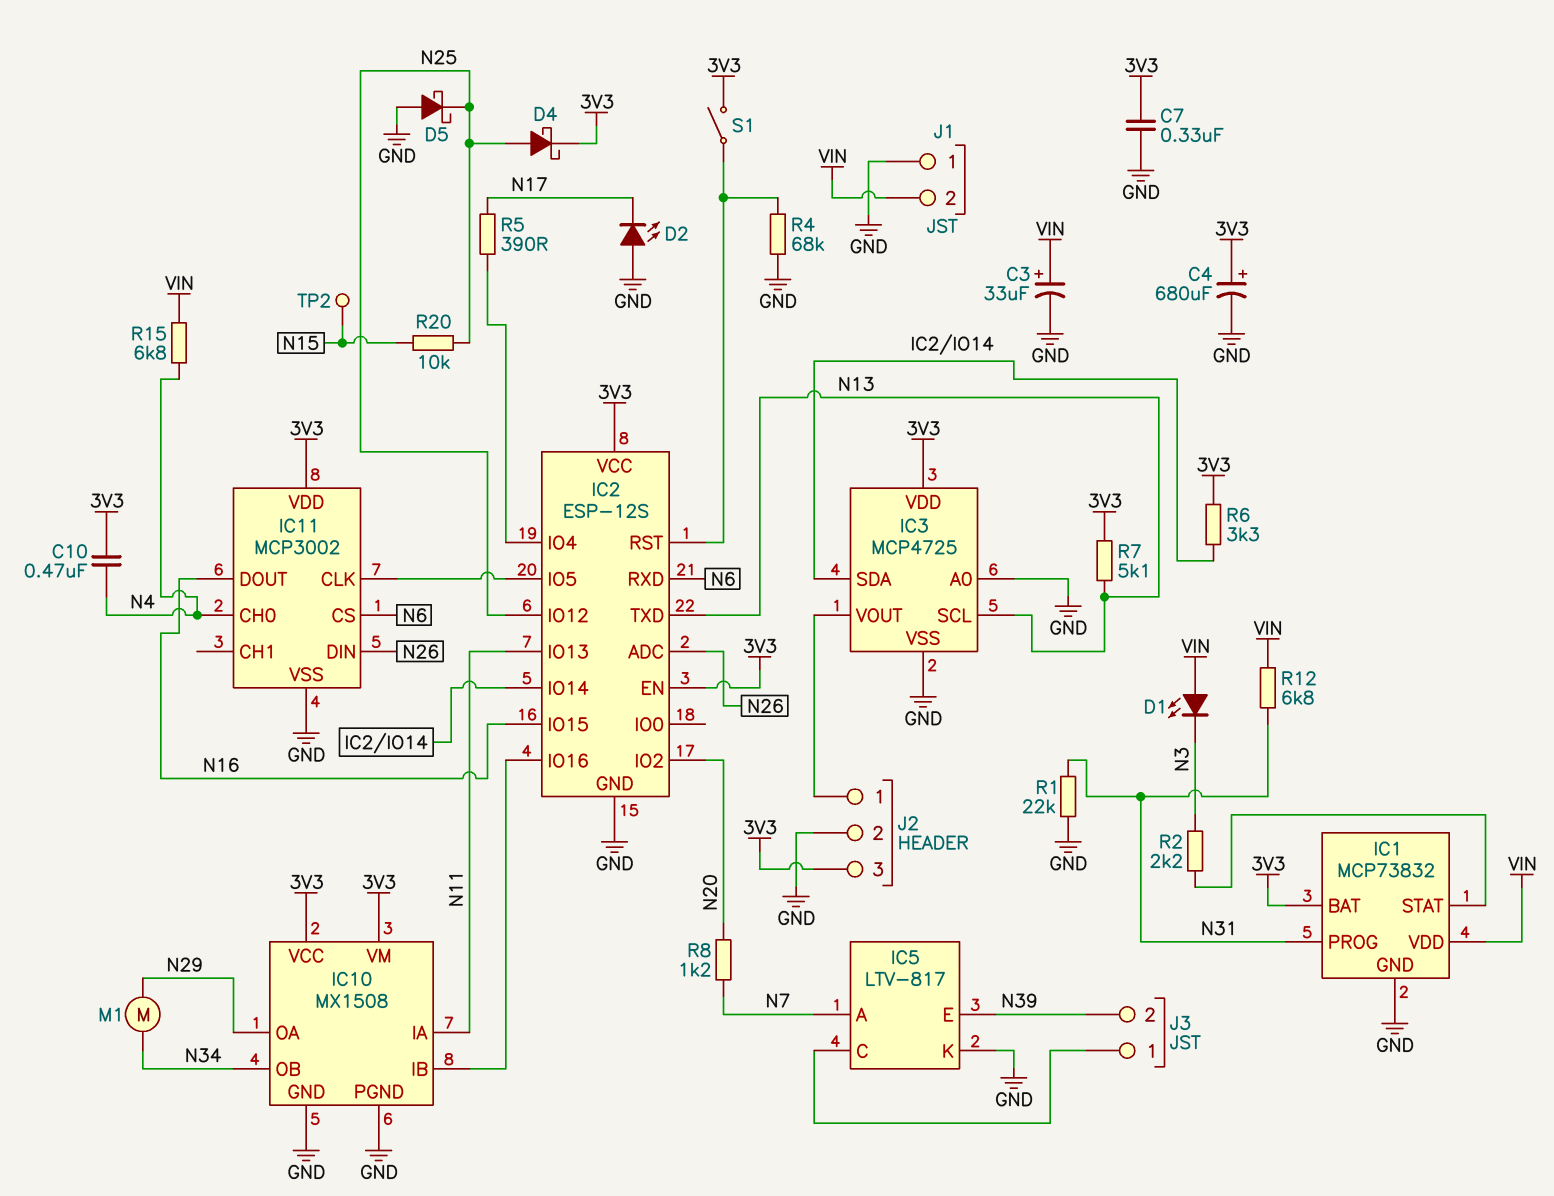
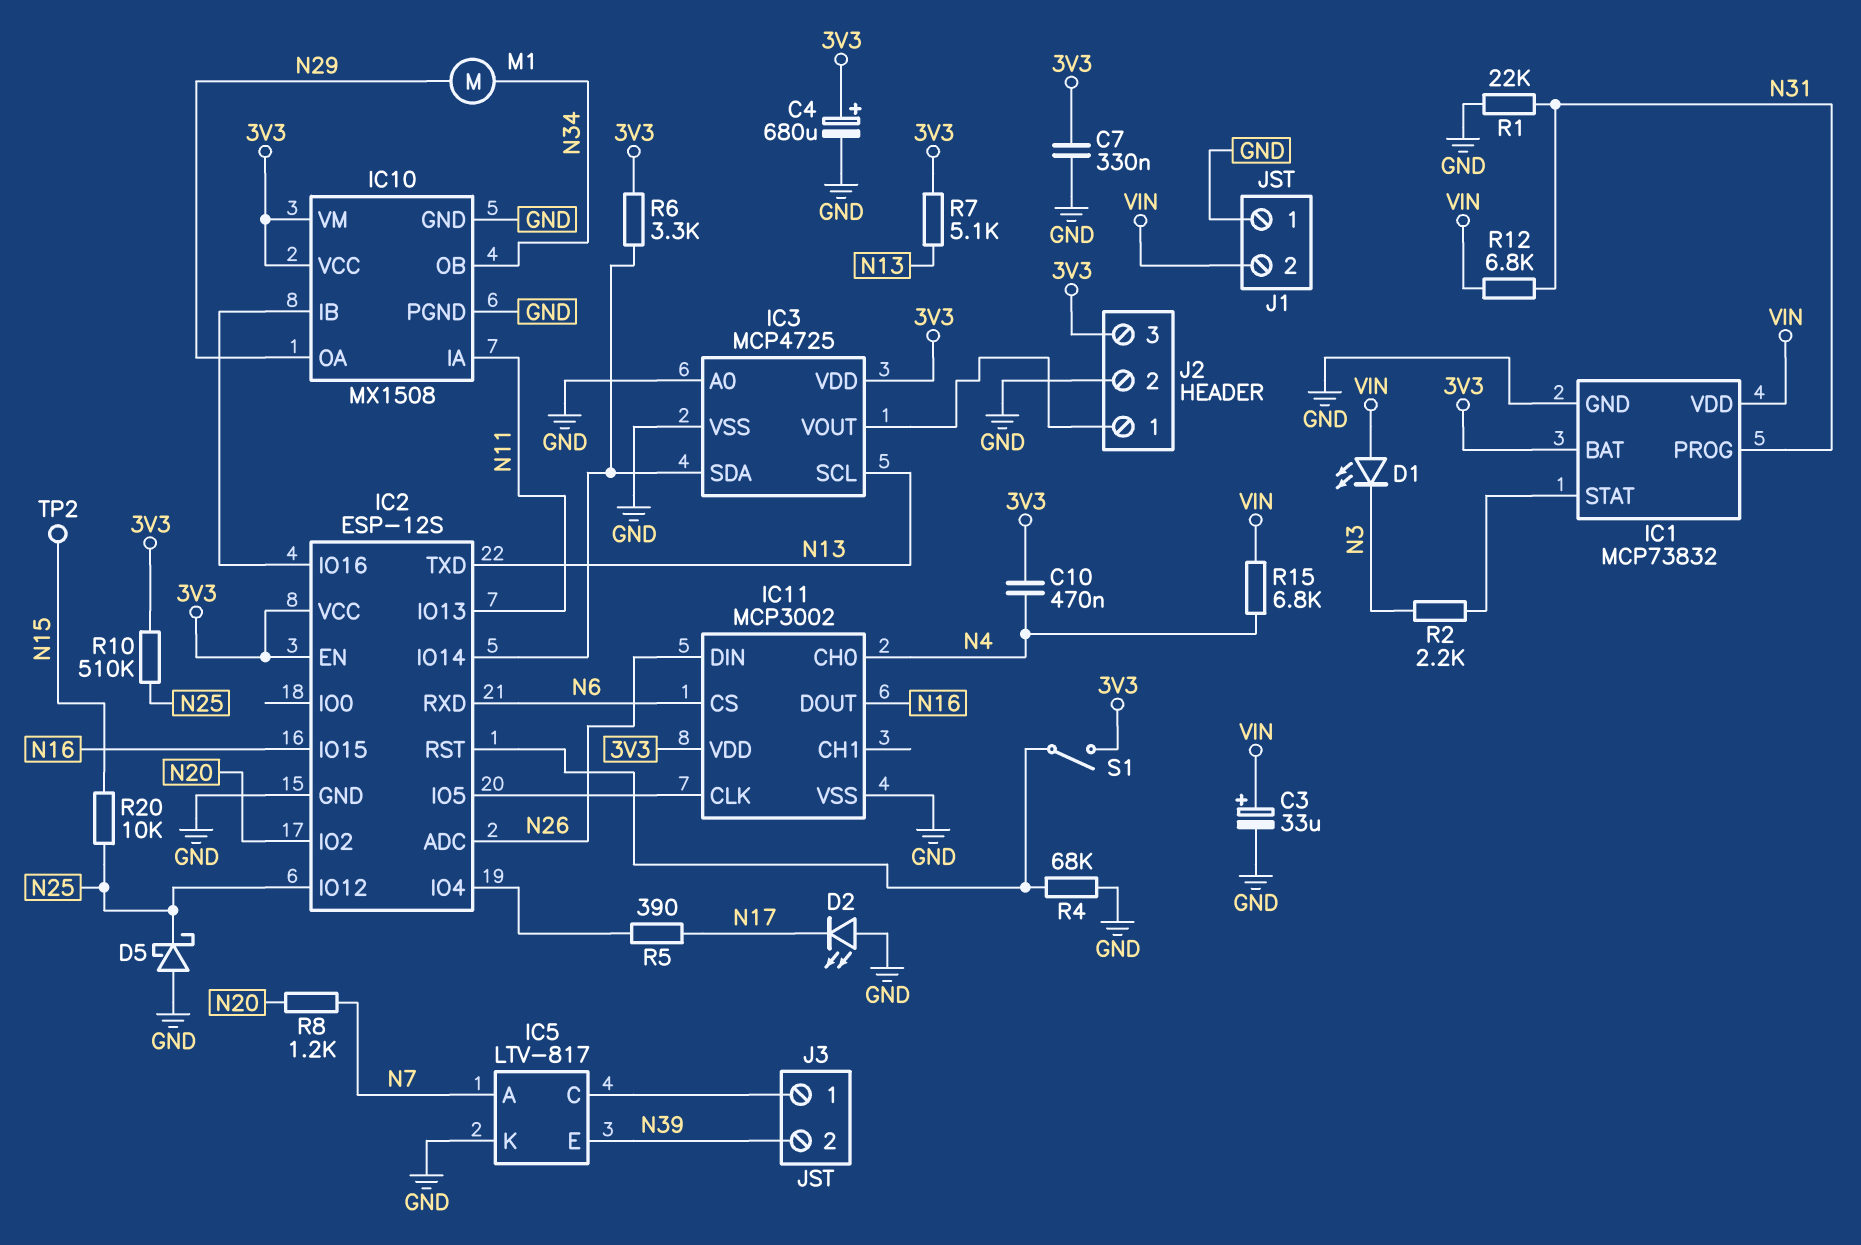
D4: schottky (A N25, K 3V3) -> none
R10: none -> 510k (3V3, N25)

